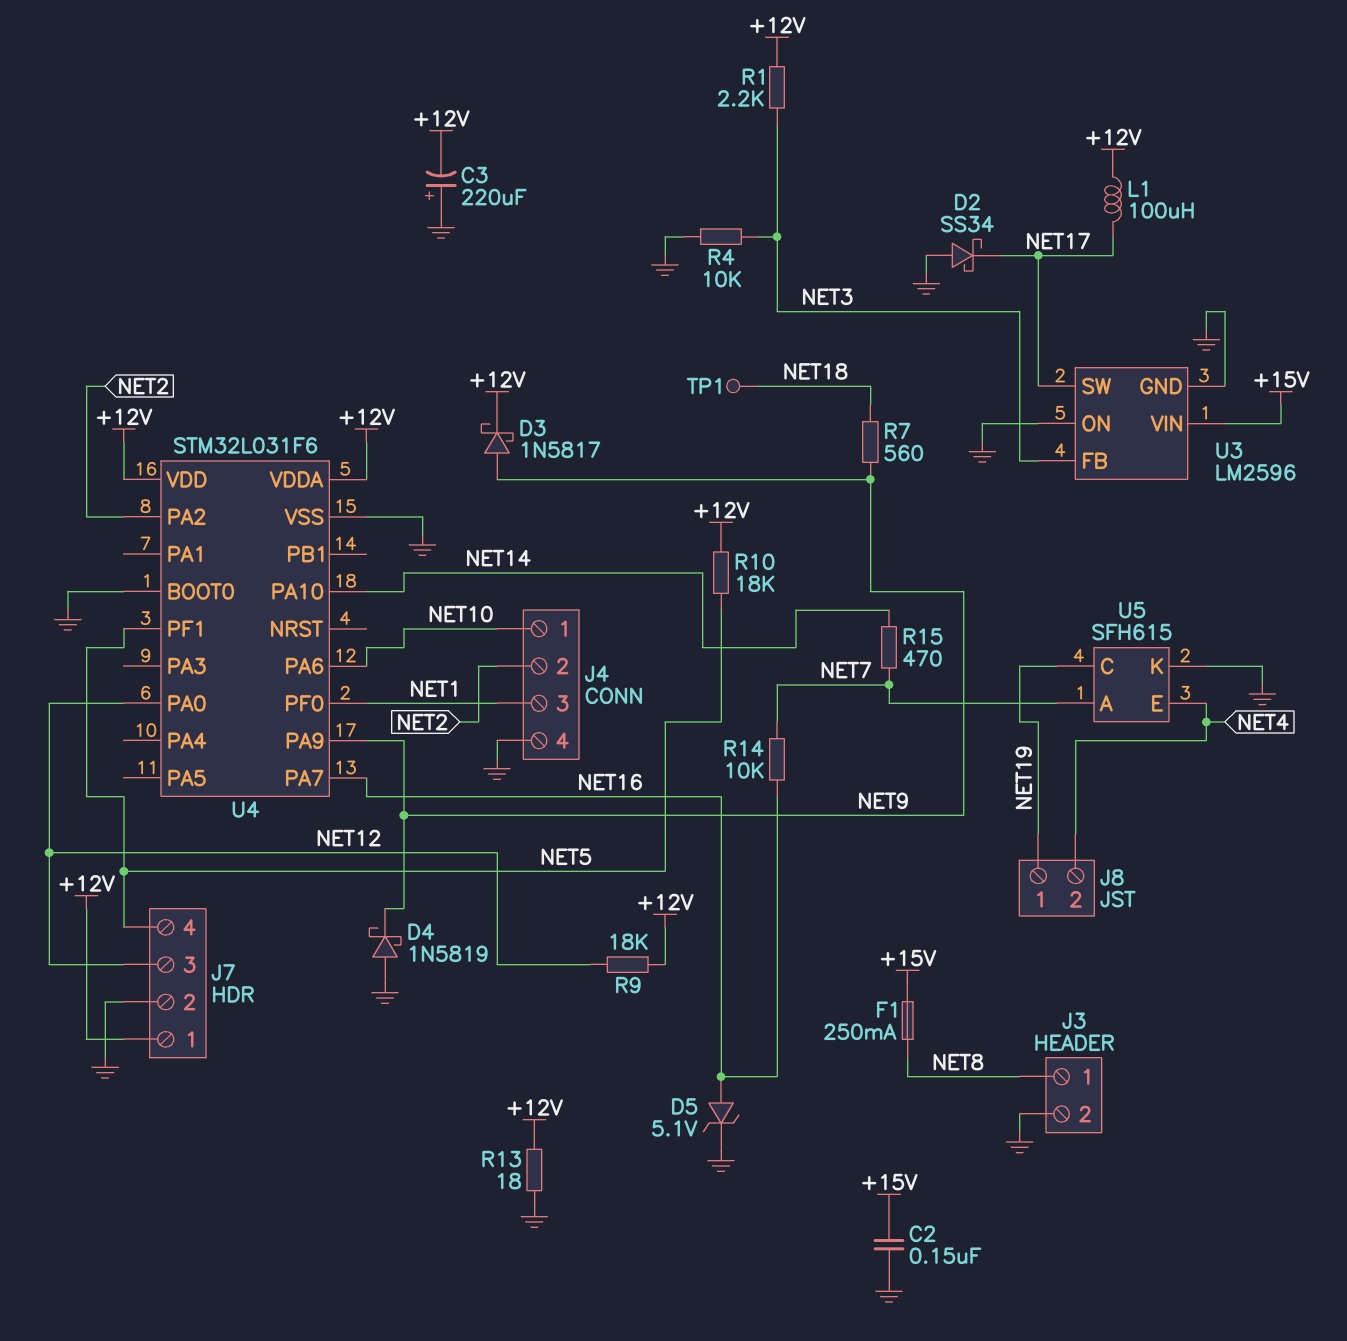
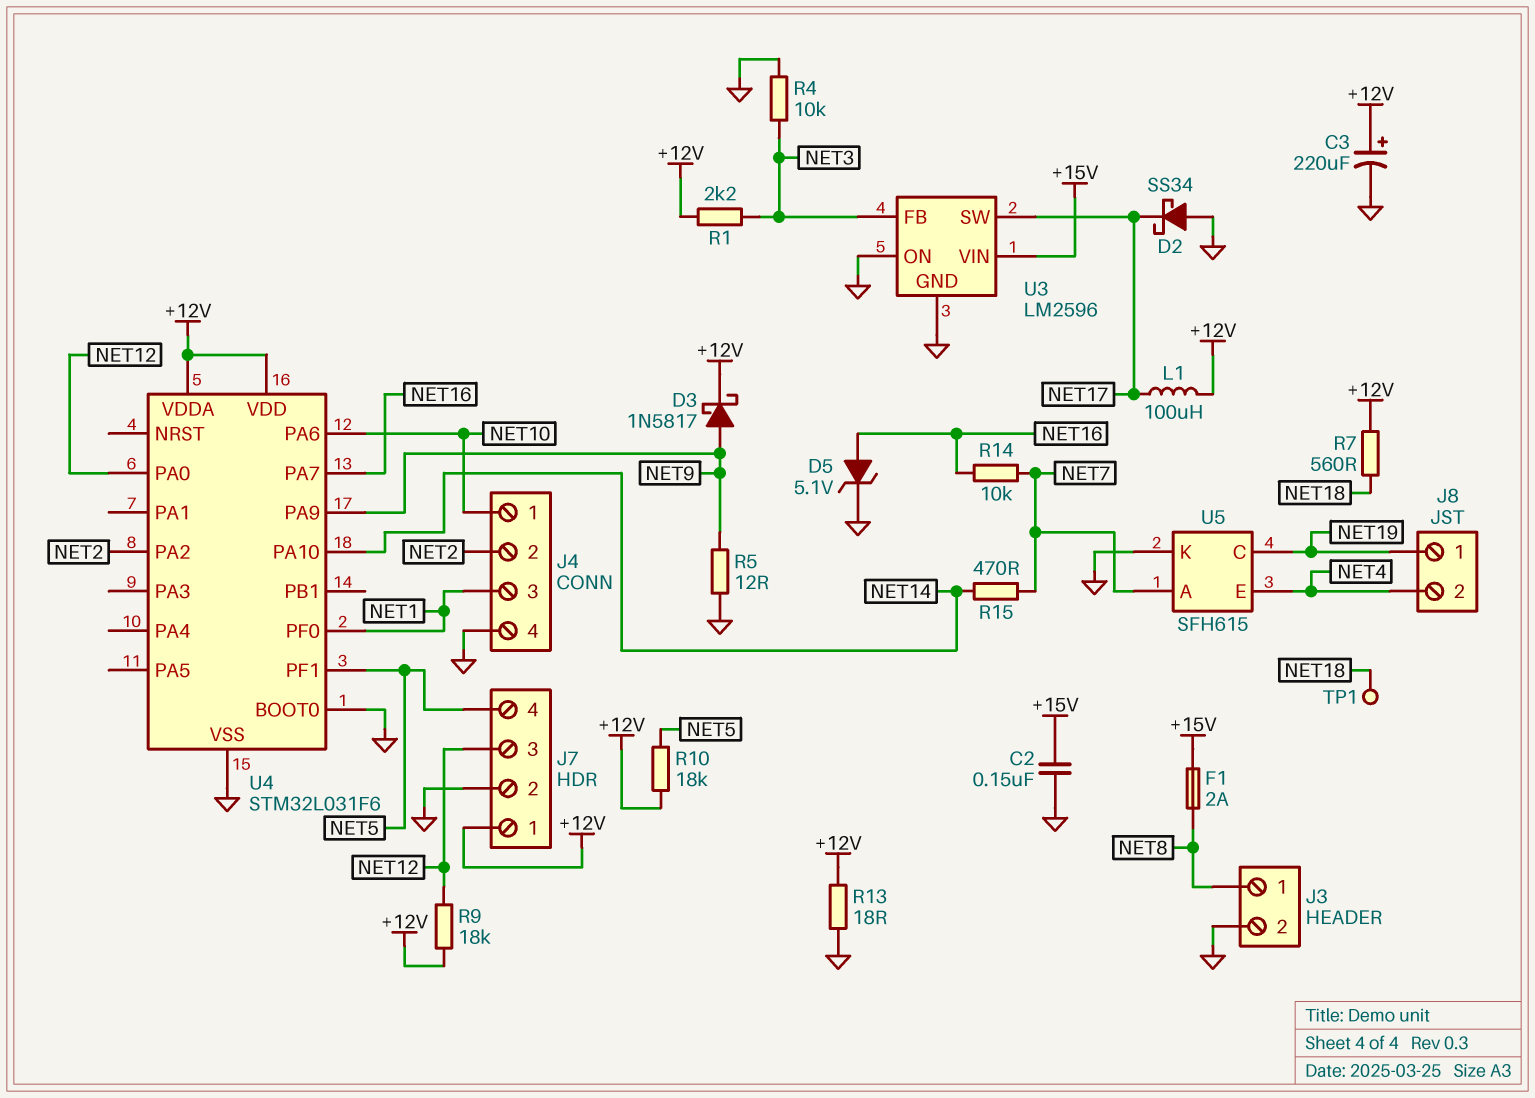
C3: 220uF (plus GND, minus +12V) -> 220uF (plus +12V, minus GND)
D4: schottky 1N5819 (A GND, K NET9) -> none
F1: 250mA (+15V, NET8) -> 2A (+15V, NET8)
R5: none -> 12 (GND, NET9)
R7: 560 (NET9, NET18) -> 560 (+12V, NET18)

